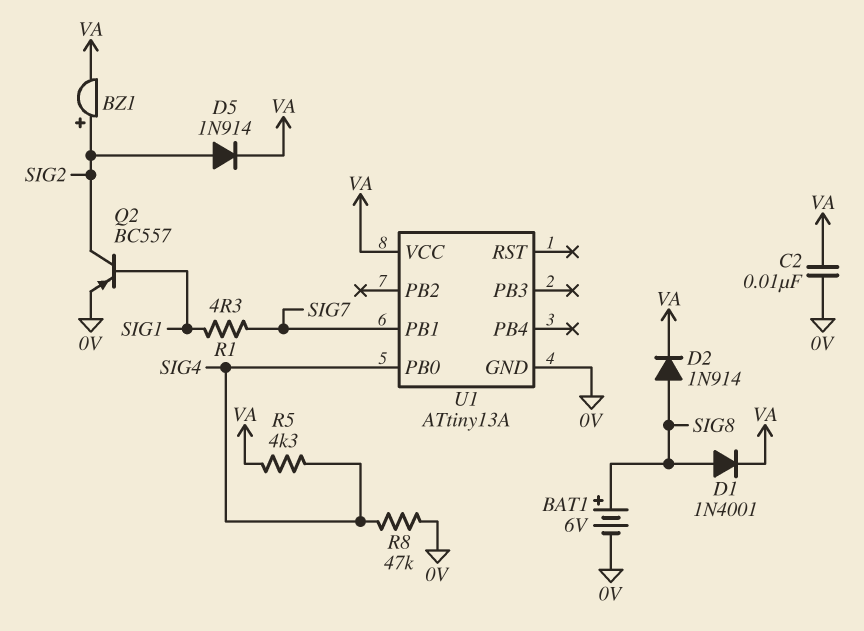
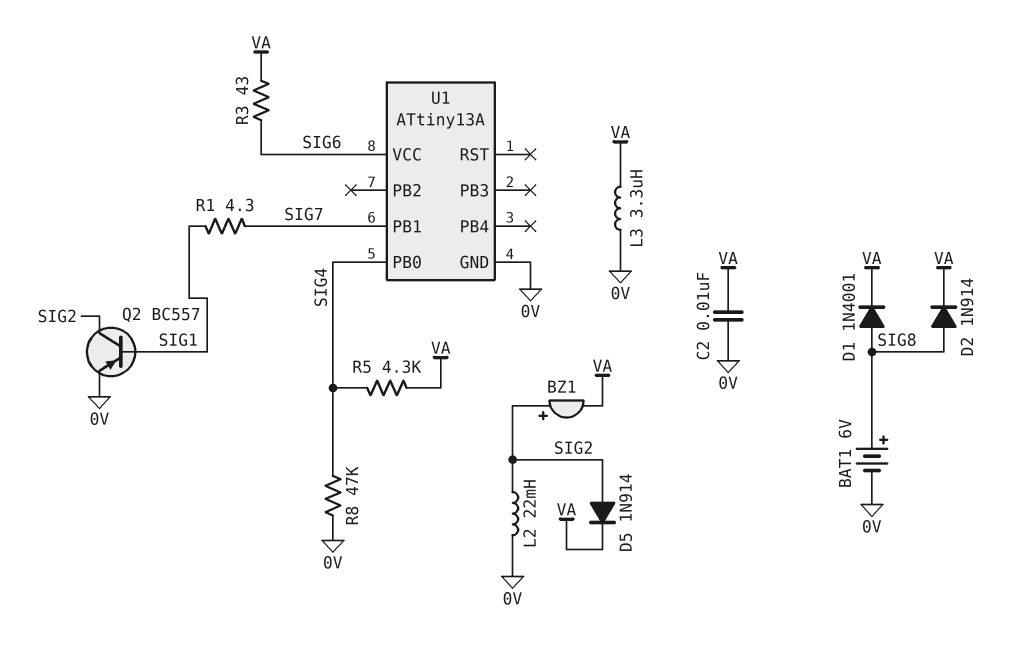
L2: none -> 22mH (0V, SIG2)
L3: none -> 3.3uH (0V, VA)
R3: none -> 43 (SIG6, VA)
U1 pin VCC: VA -> SIG6

